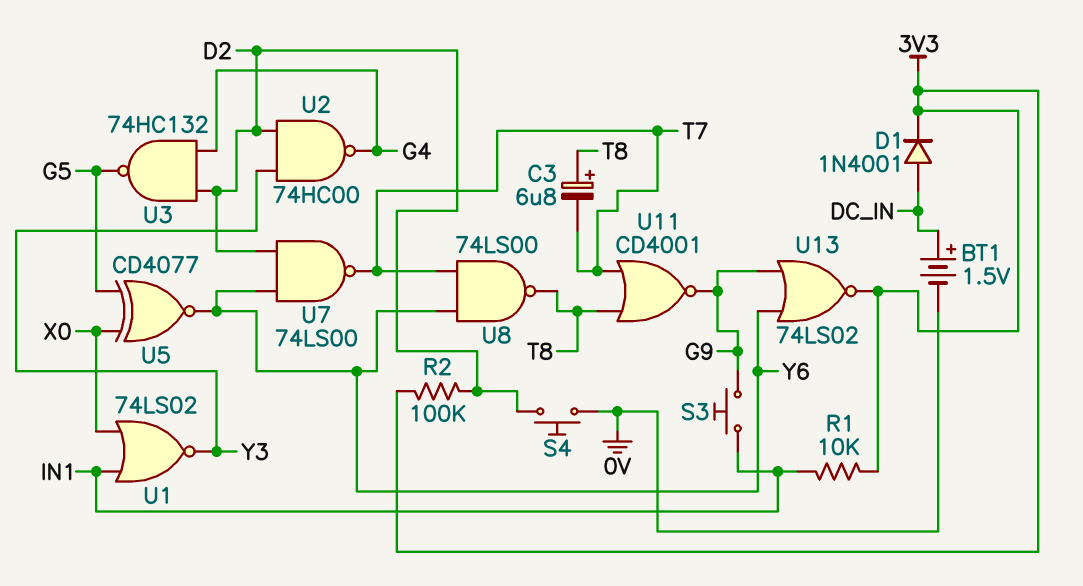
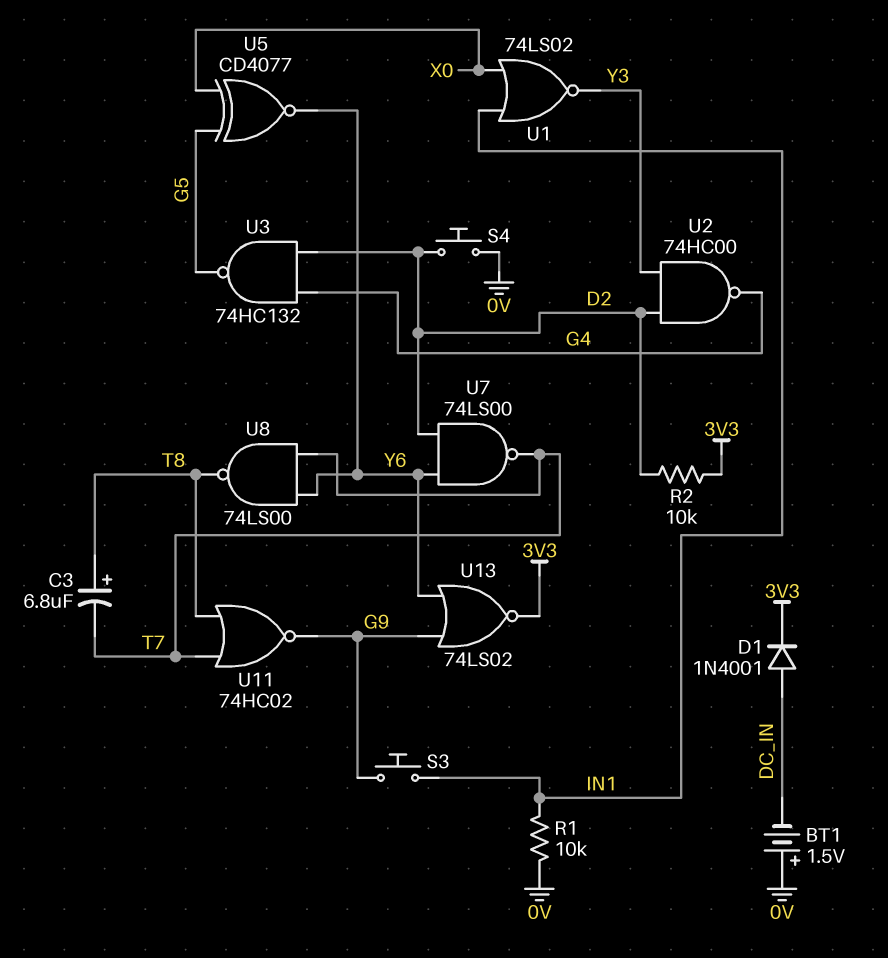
BT1: 1.5V (plus DC_IN, minus 0V) -> 1.5V (plus 0V, minus DC_IN)
R1: 10k (3V3, IN1) -> 10k (0V, IN1)
R2: 100k (3V3, D2) -> 10k (3V3, D2)
U11: NOR CD4001 (in T7, in T8, out G9) -> NOR 74HC02 (in T7, in T8, out G9)

